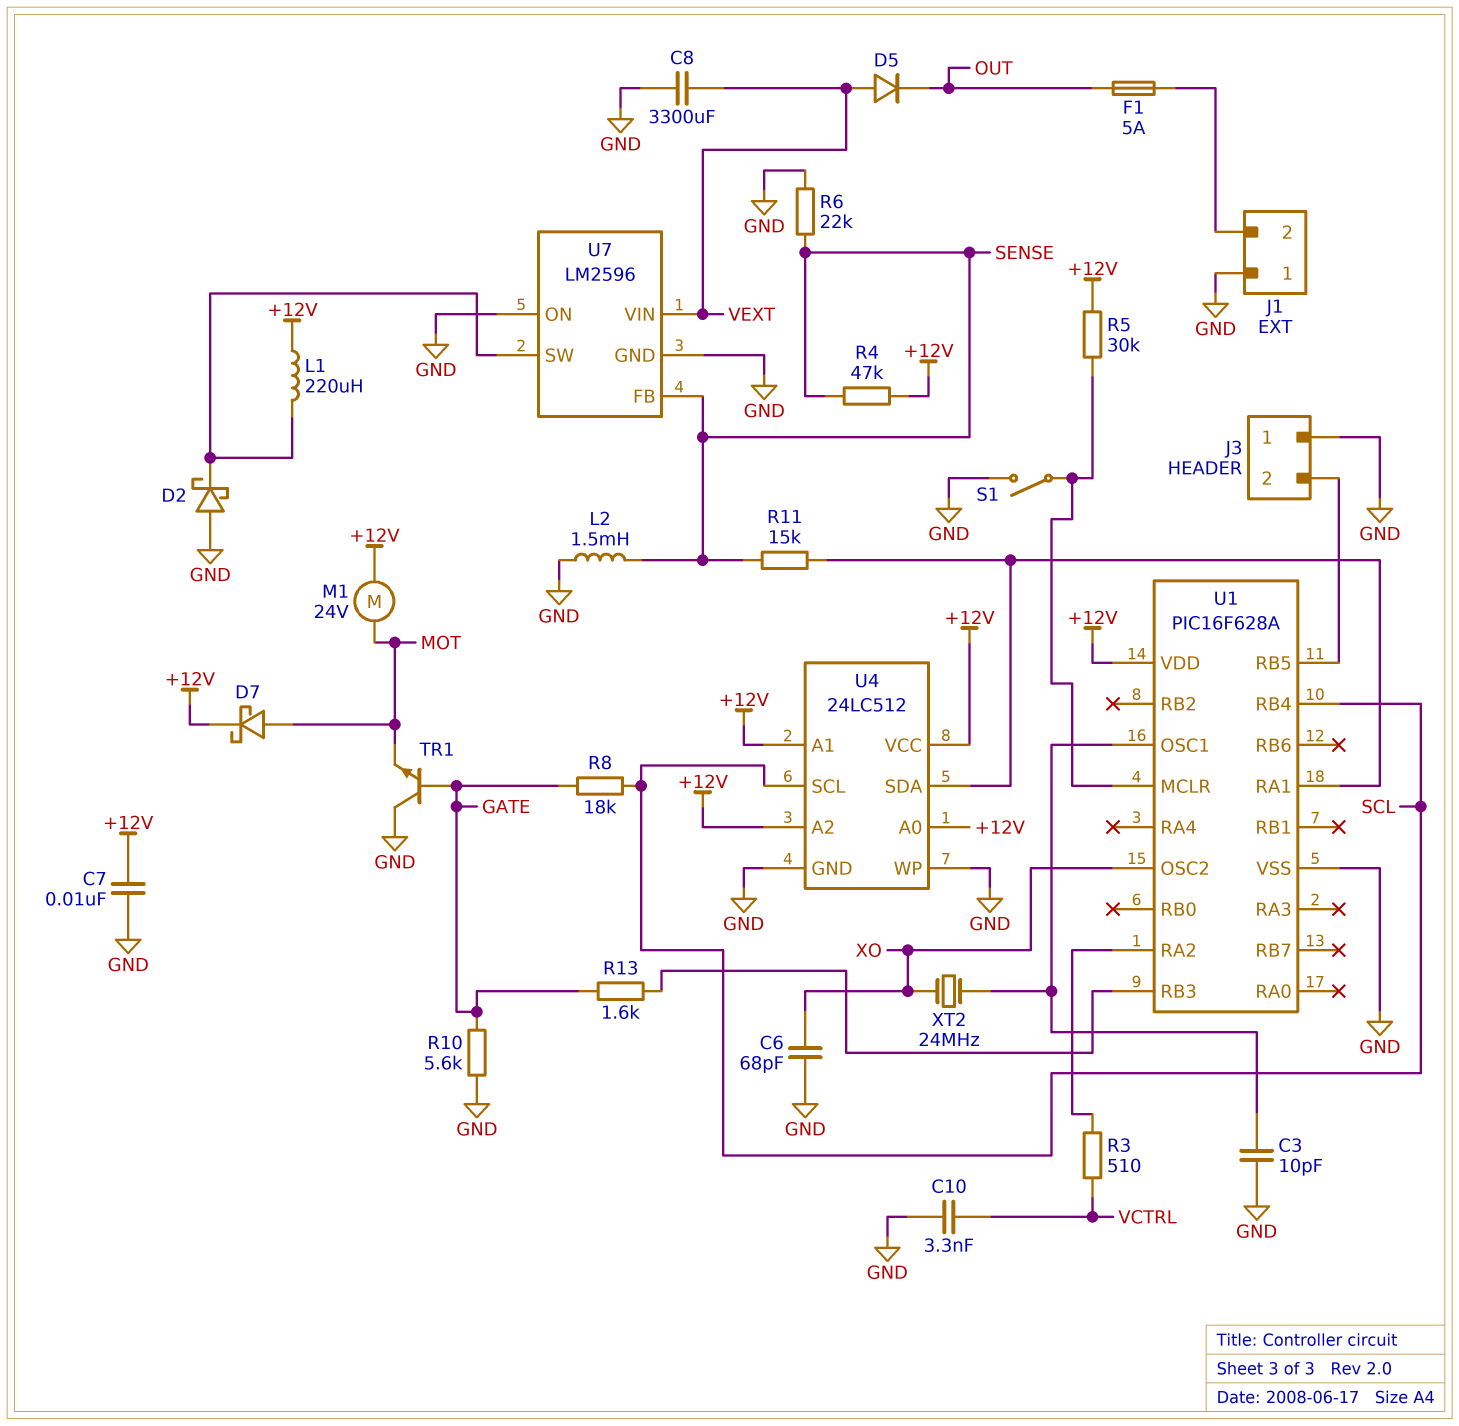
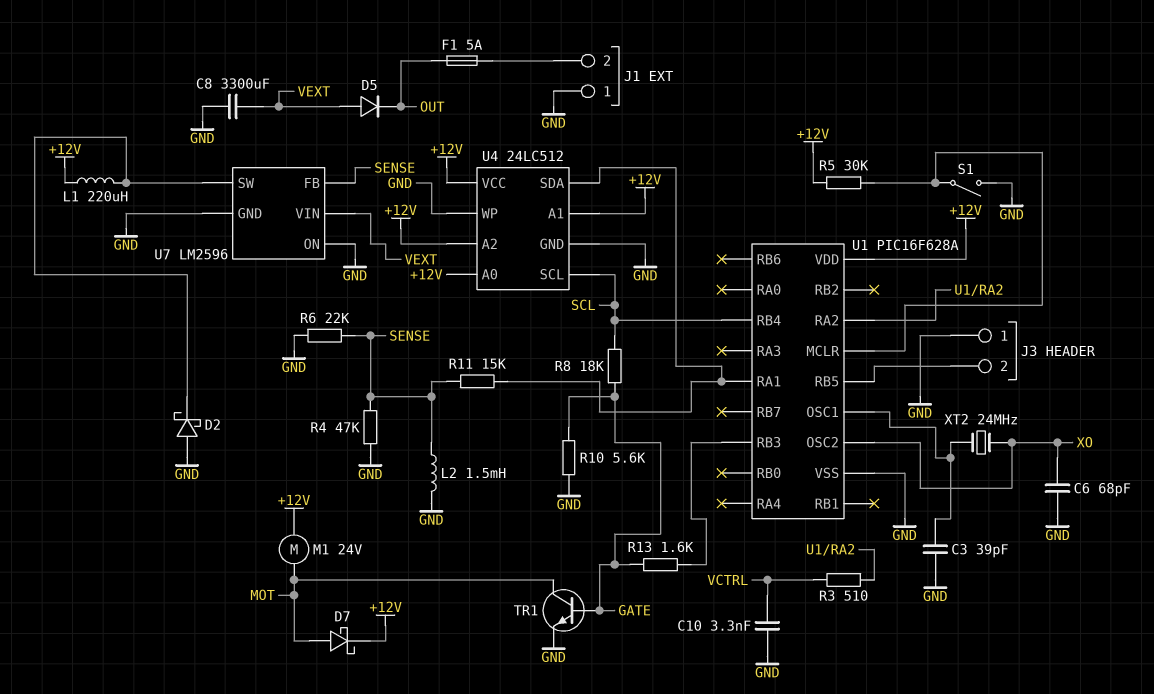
C3: 10pF (GND, U1/OSC1) -> 39pF (GND, U1/OSC1)
C7: 10nF (+12V, GND) -> none
R4: 47k (+12V, SENSE) -> 47k (GND, SENSE)
TR1: NPN (B GATE, C GND, E MOT) -> NPN (B GATE, C MOT, E GND)

